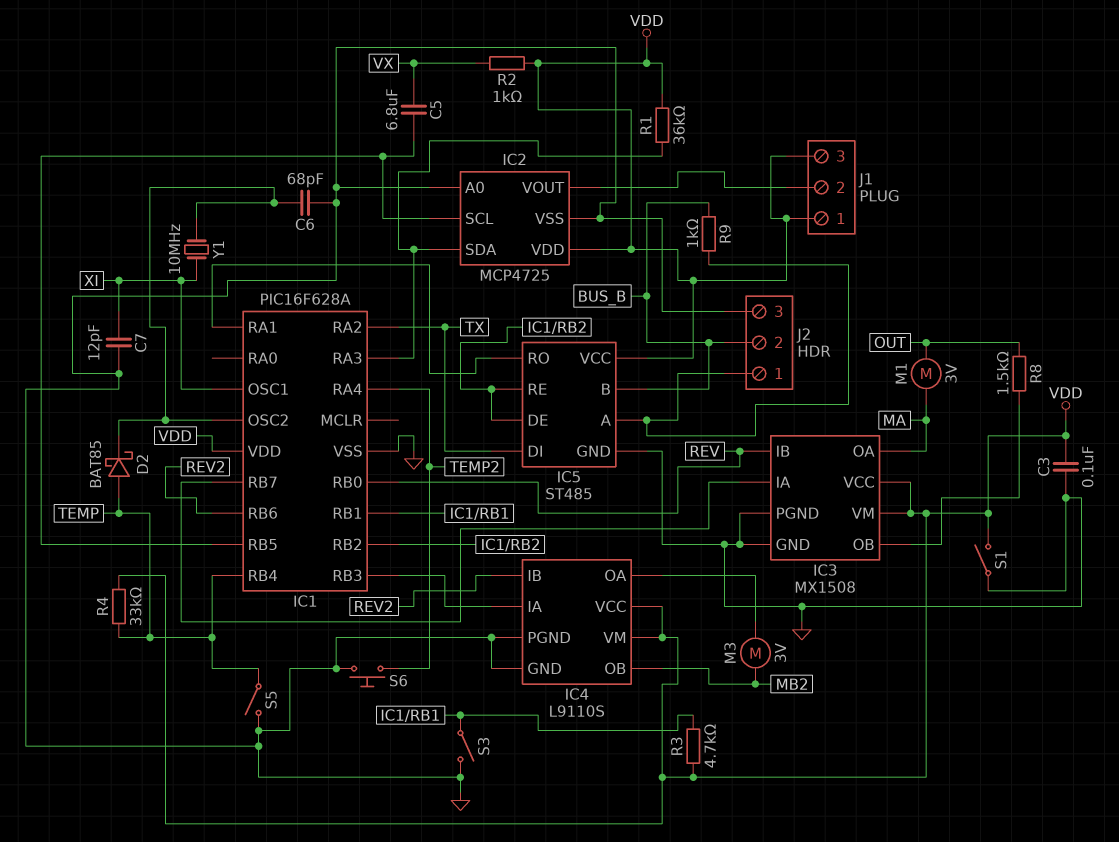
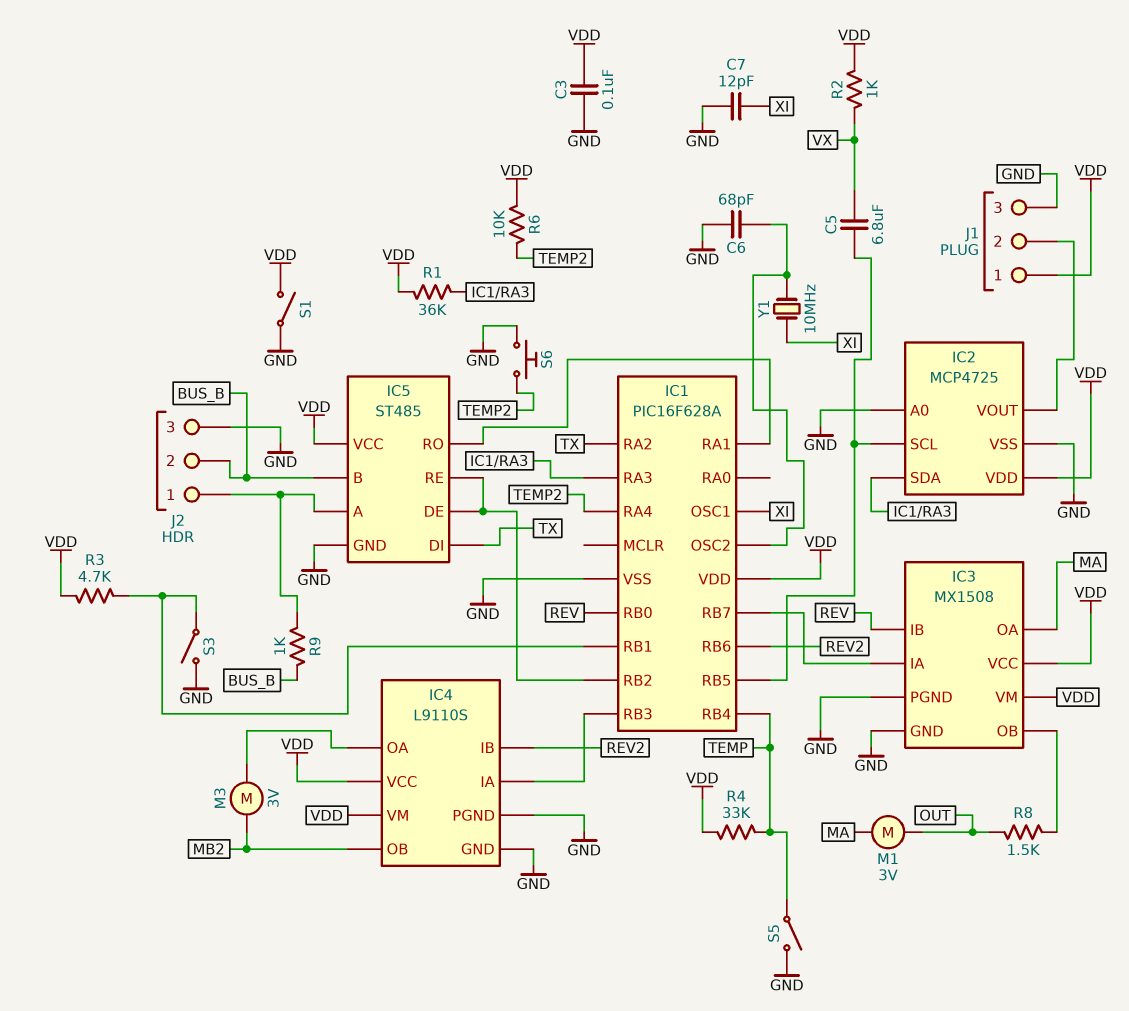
D2: schottky BAT85 (A TEMP, K IC1/OSC2) -> none
J1 pin 3: VDD -> GND
R6: none -> 10k (TEMP2, VDD)

